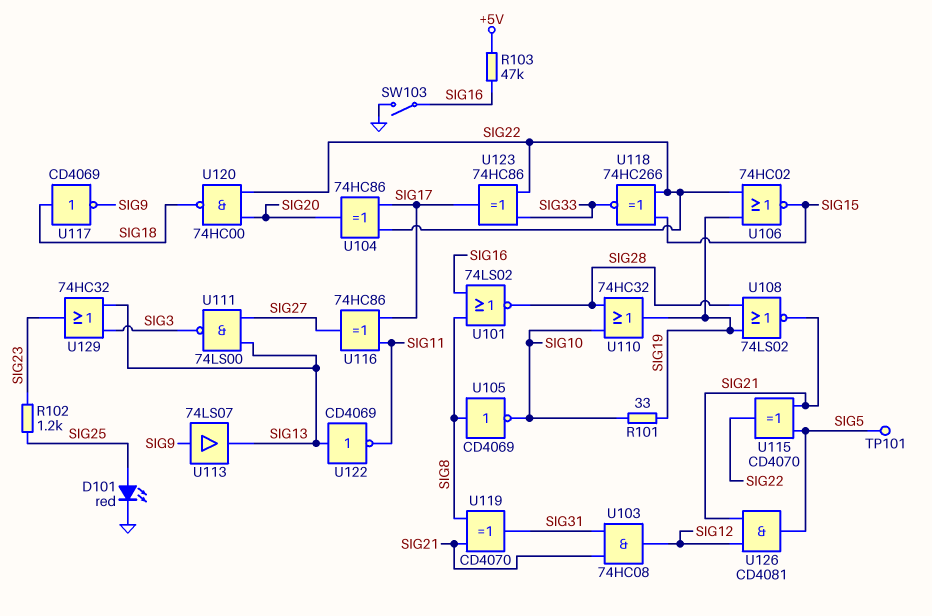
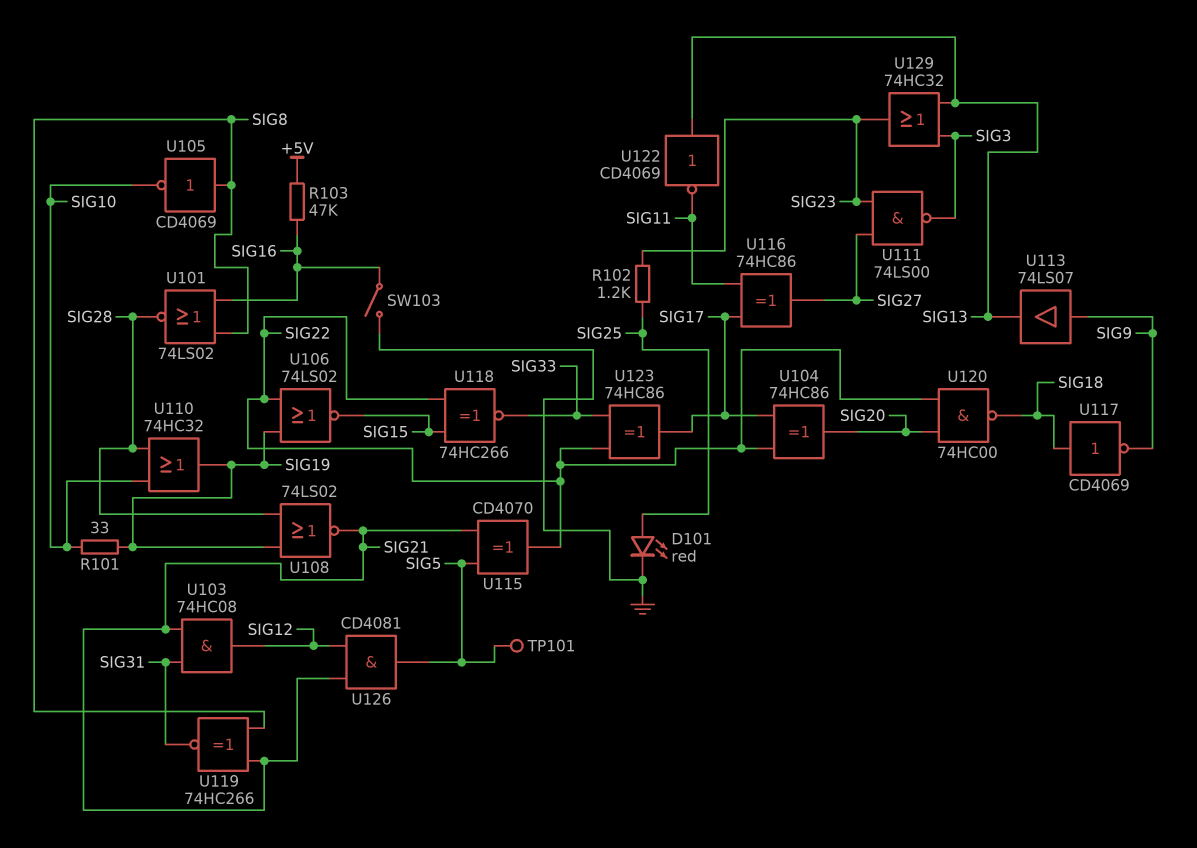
U106: NOR 74HC02 (in SIG19, in SIG22, out SIG15) -> NOR 74LS02 (in SIG19, in SIG22, out SIG15)
U111: NAND 74LS00 (in SIG13, in SIG27, out SIG3) -> NAND 74LS00 (in SIG23, in SIG27, out SIG3)
U119: XOR CD4070 (in SIG8, in SIG21, out SIG31) -> XNOR 74HC266 (in SIG8, in SIG21, out SIG31)

